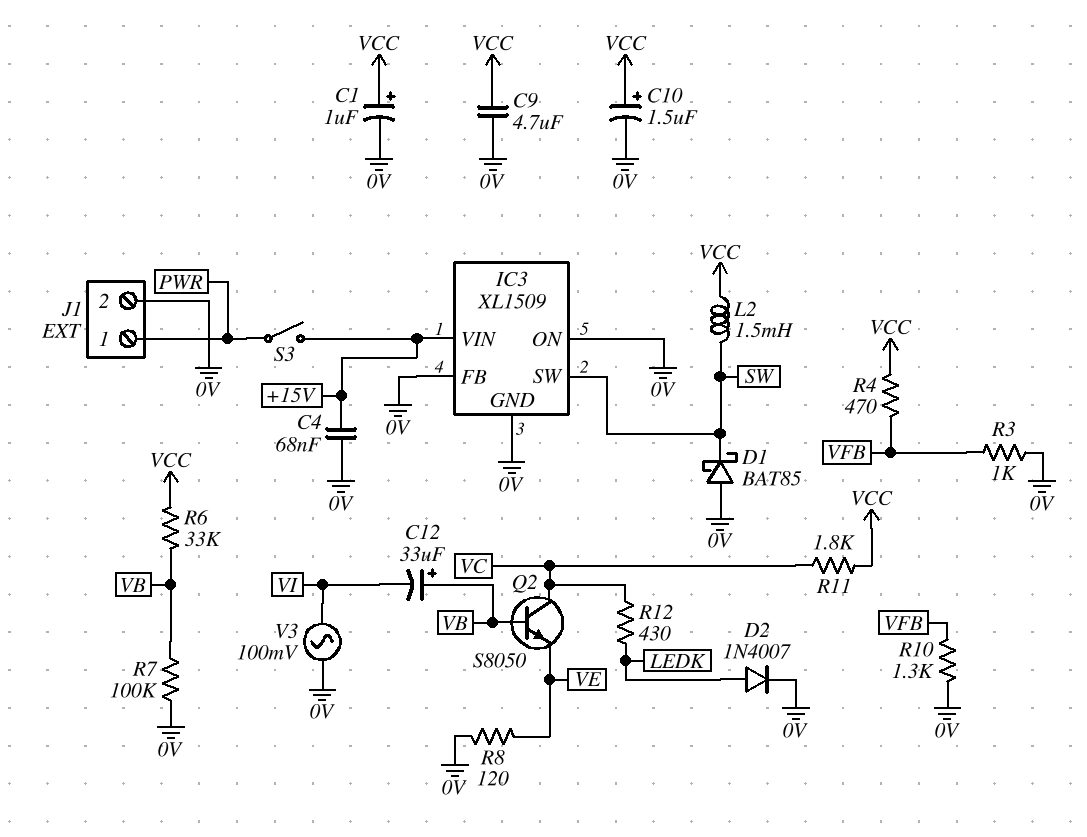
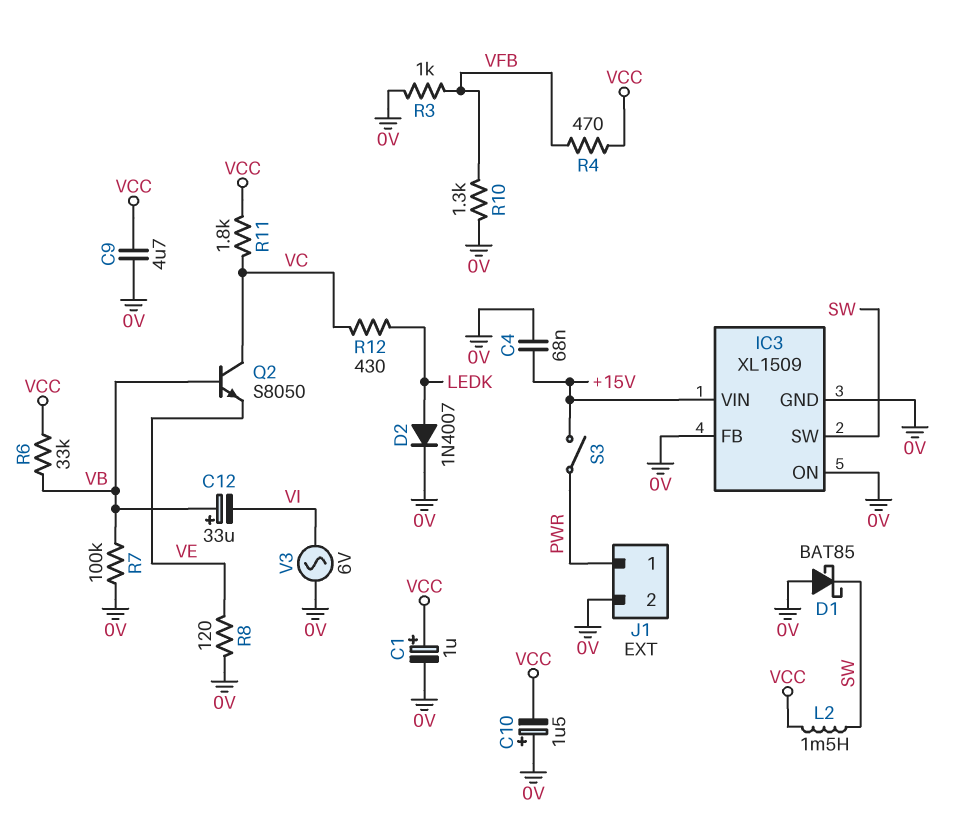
C10: 1.5uF (plus VCC, minus 0V) -> 1.5uF (plus 0V, minus VCC)
V3: AC 100mV (0V, VI) -> AC 6V (0V, VI)

